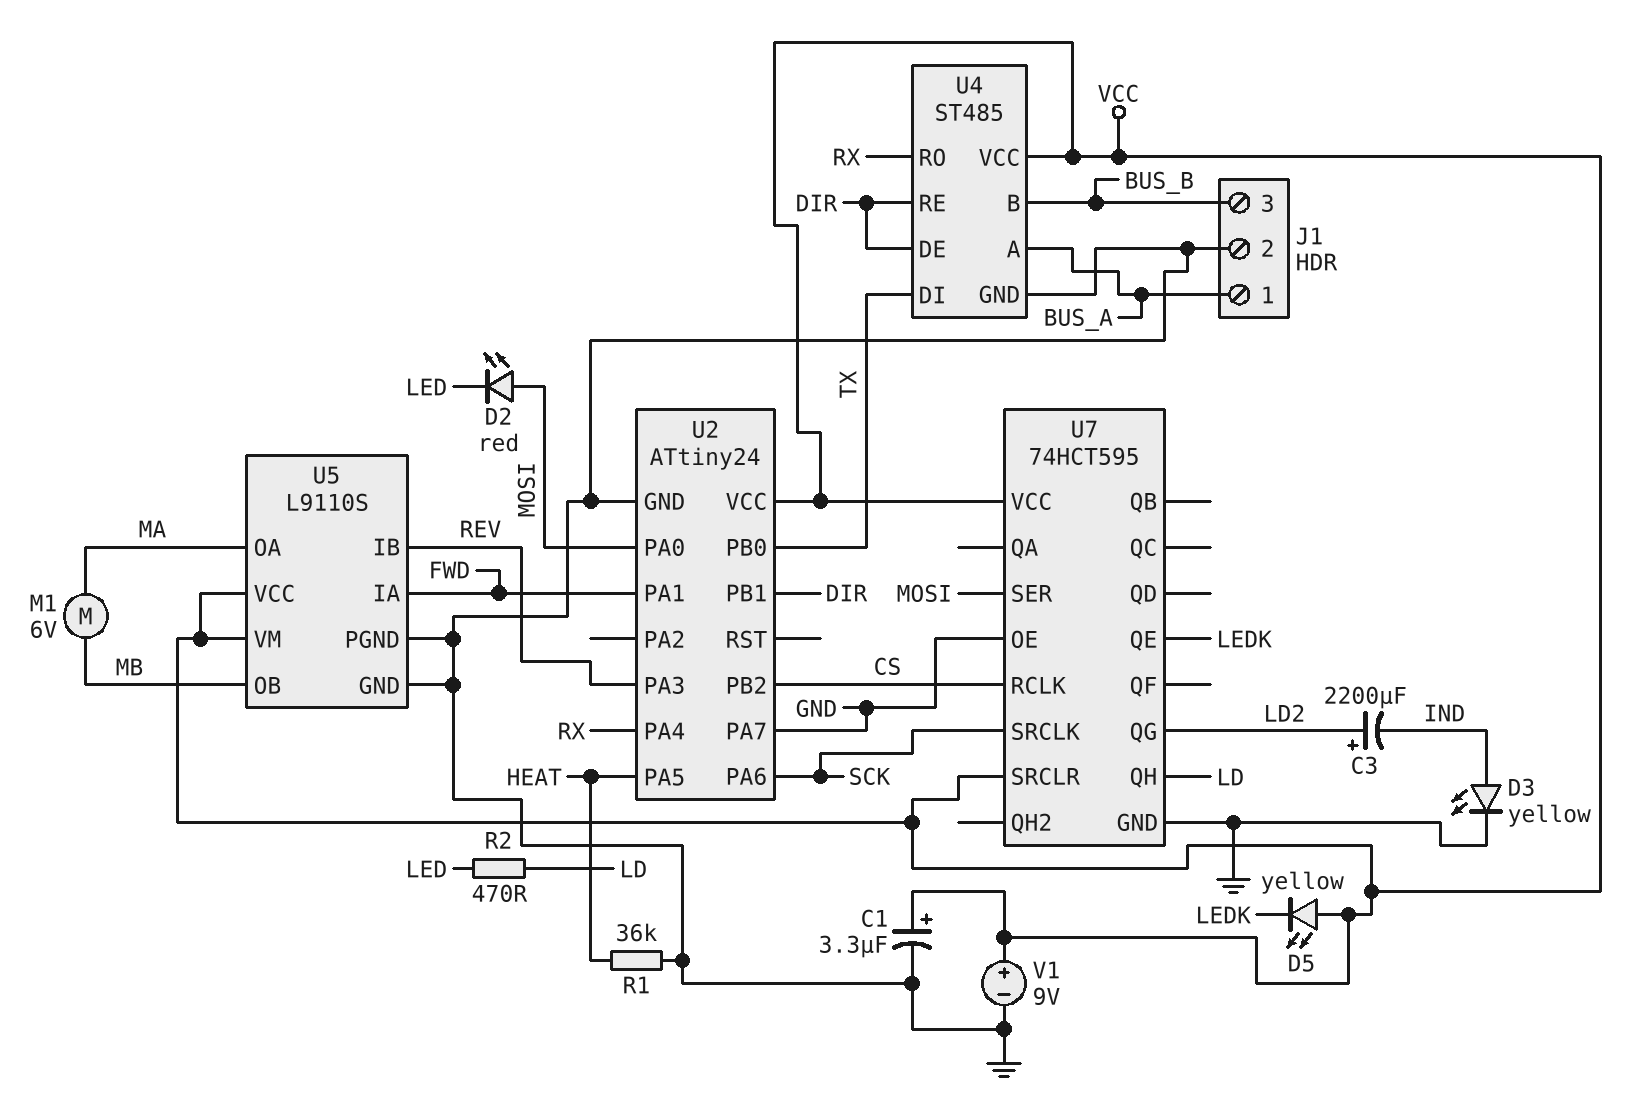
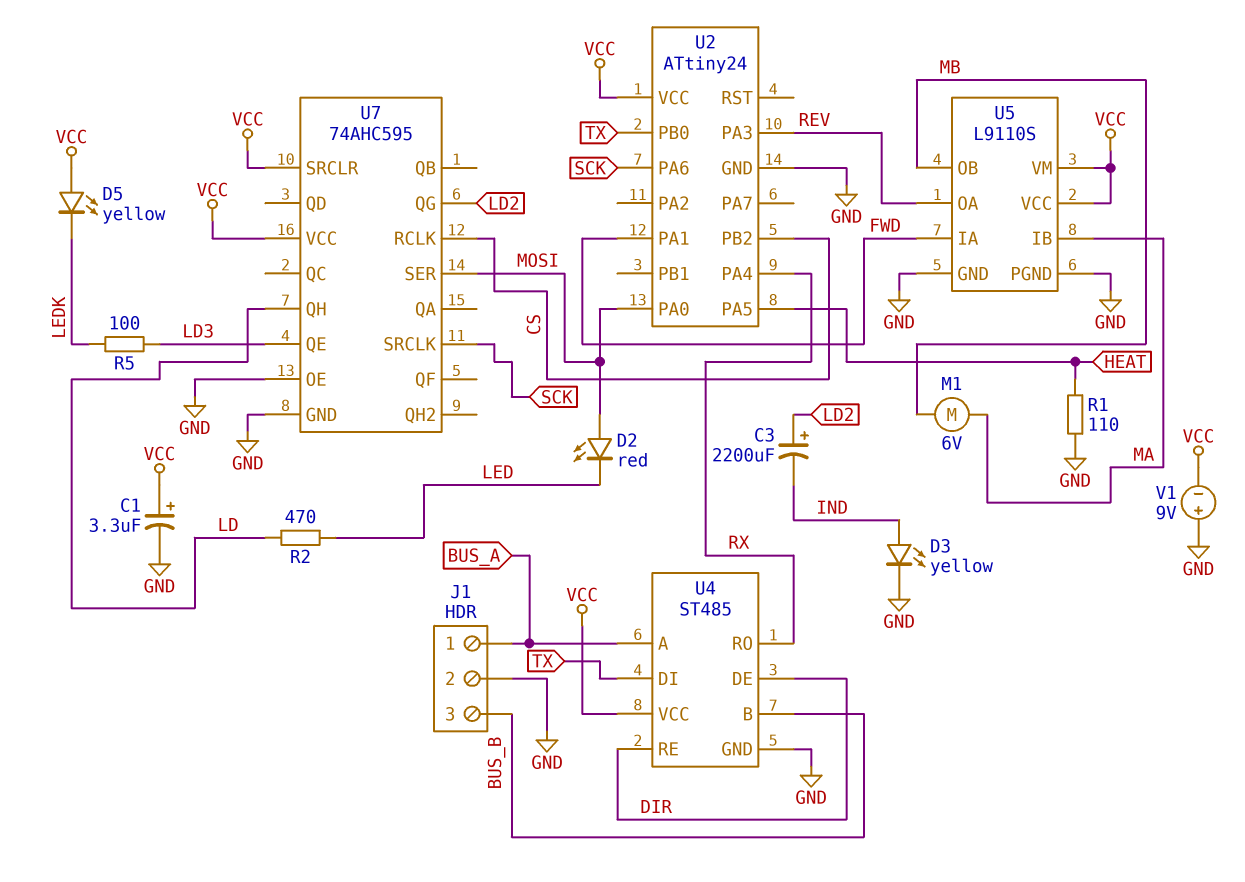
R1: 36k (GND, HEAT) -> 110 (GND, HEAT)
R5: none -> 100 (LD3, LEDK)
U2 pin PA7: GND -> none
U2 pin PB1: DIR -> none
U5 pin IB: REV -> MA
U5 pin OA: MA -> REV
U7: 74HCT595 -> 74AHC595
U7 pin QE: LEDK -> LD3
V1: 9V (plus VCC, minus GND) -> 9V (plus GND, minus VCC)

